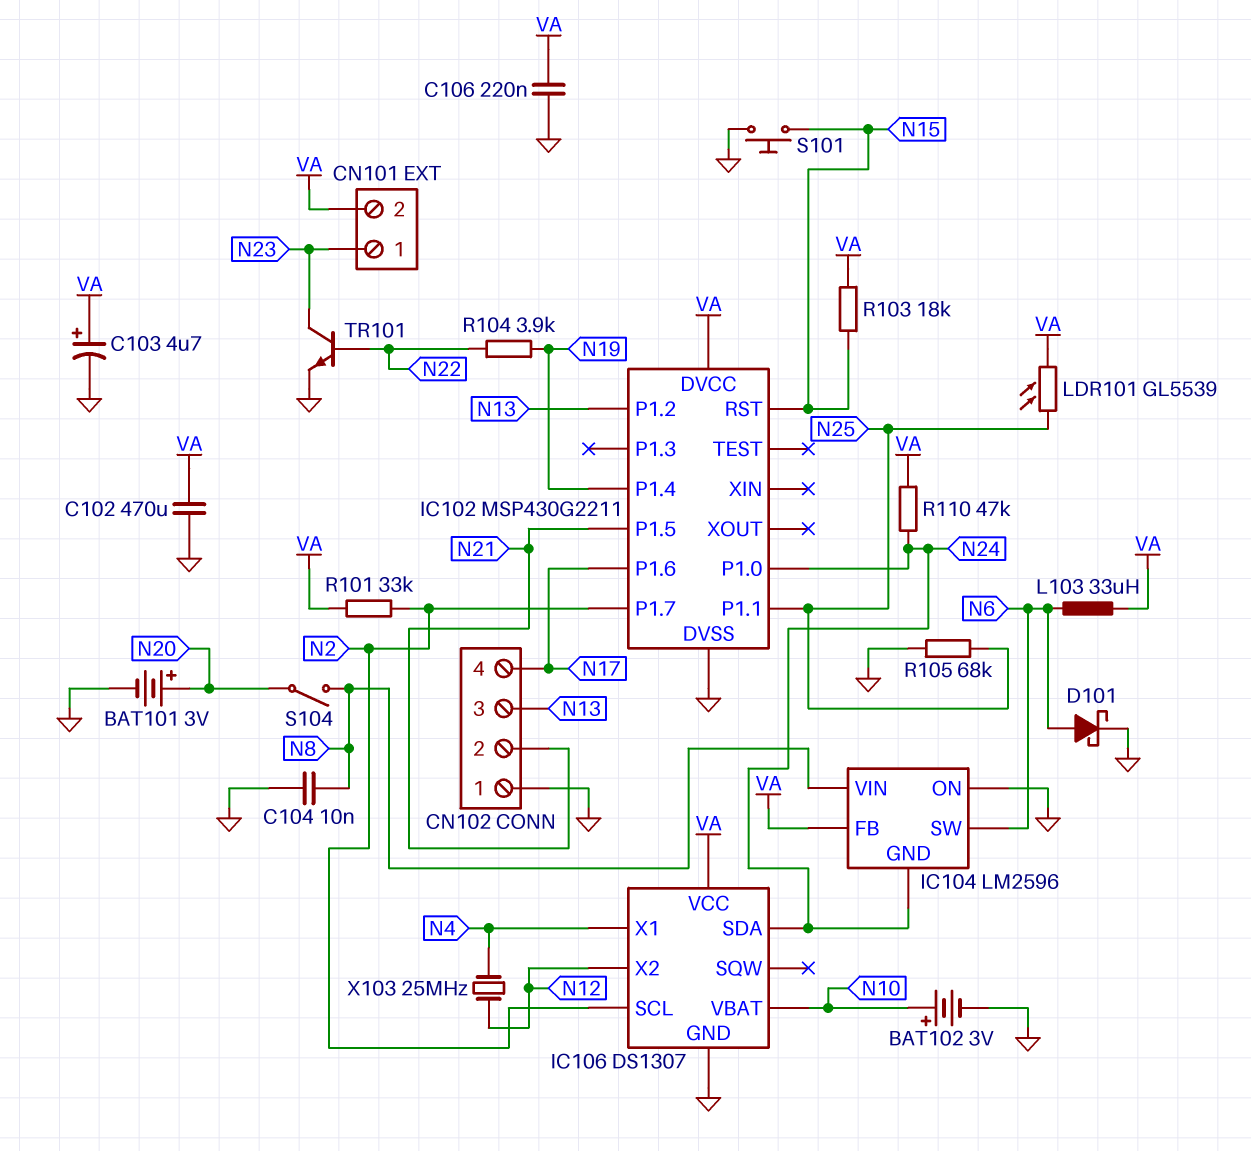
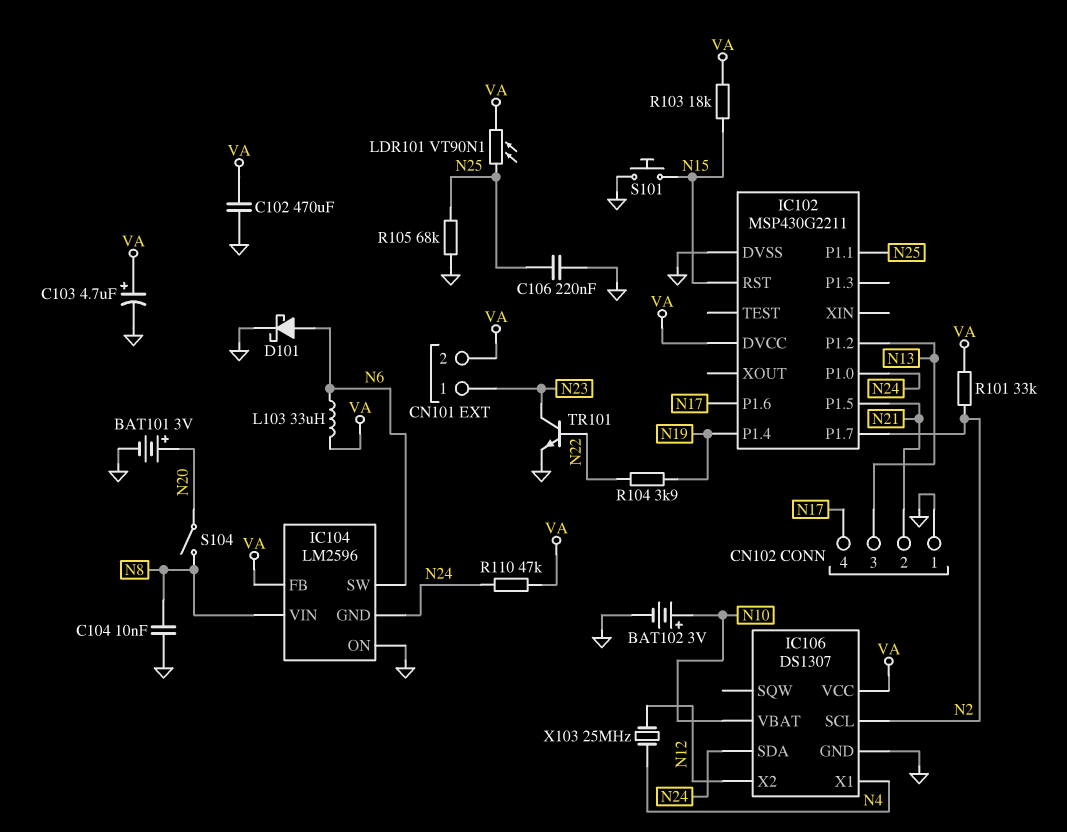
C106: 220nF (GND, VA) -> 220nF (GND, N25)
LDR101: GL5539 (N25, VA) -> VT90N1 (N25, VA)

